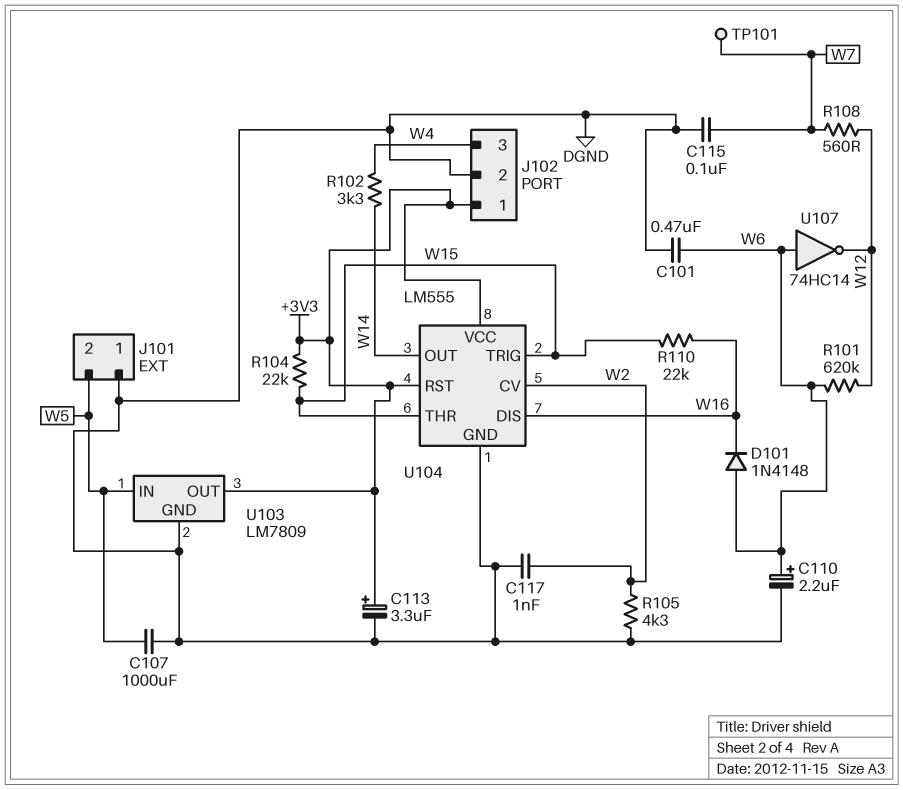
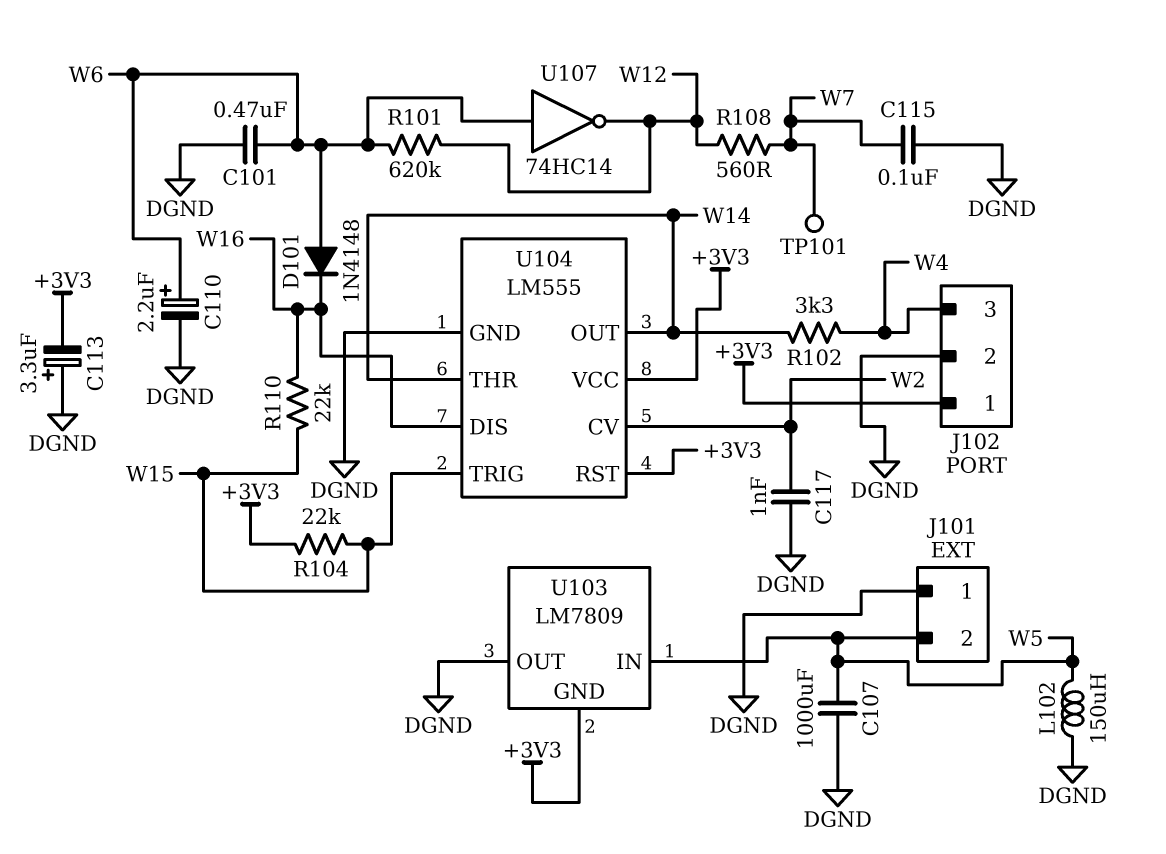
C113: 3.3uF (plus +3V3, minus DGND) -> 3.3uF (plus DGND, minus +3V3)
L102: none -> 150uH (DGND, W5)
R105: 4.3k (DGND, W2) -> none
U103 pin GND: DGND -> +3V3
U103 pin OUT: +3V3 -> DGND
U104 pin THR: W15 -> W14

